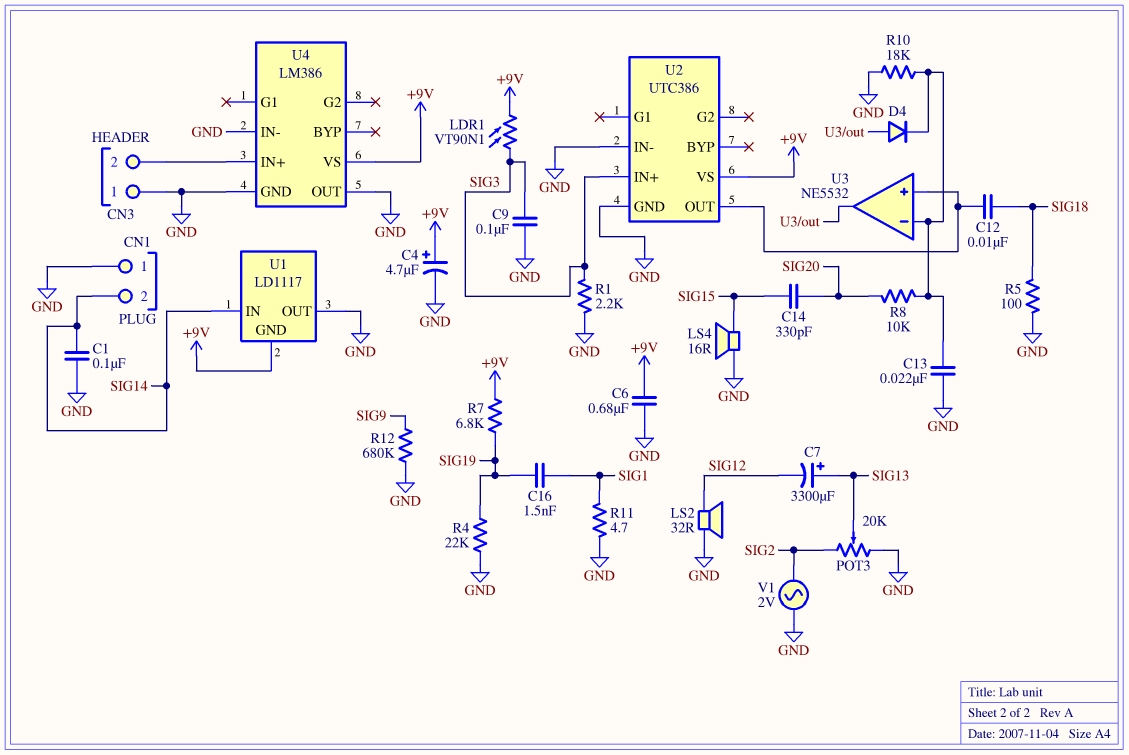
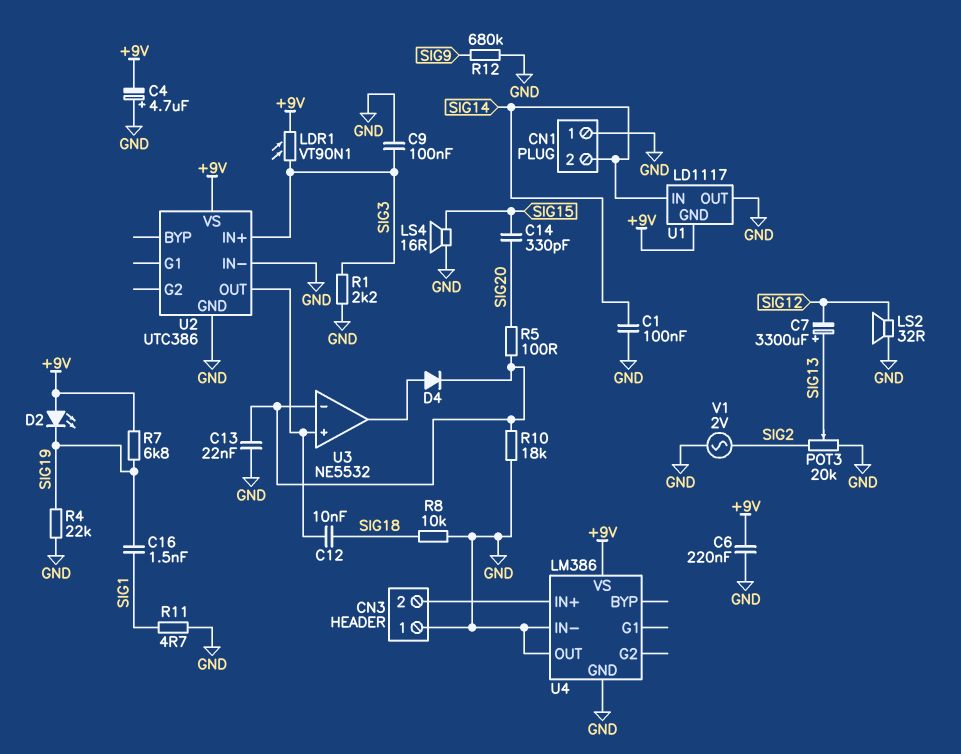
C4: 4.7uF (plus +9V, minus GND) -> 4.7uF (plus GND, minus +9V)
C6: 680nF (+9V, GND) -> 220nF (+9V, GND)
D2: none -> LED (A +9V, K SIG19)
R5: 100 (GND, SIG18) -> 100 (SIG20, U3/in-)
R8: 10k (SIG20, U3/in-) -> 10k (GND, SIG18)

